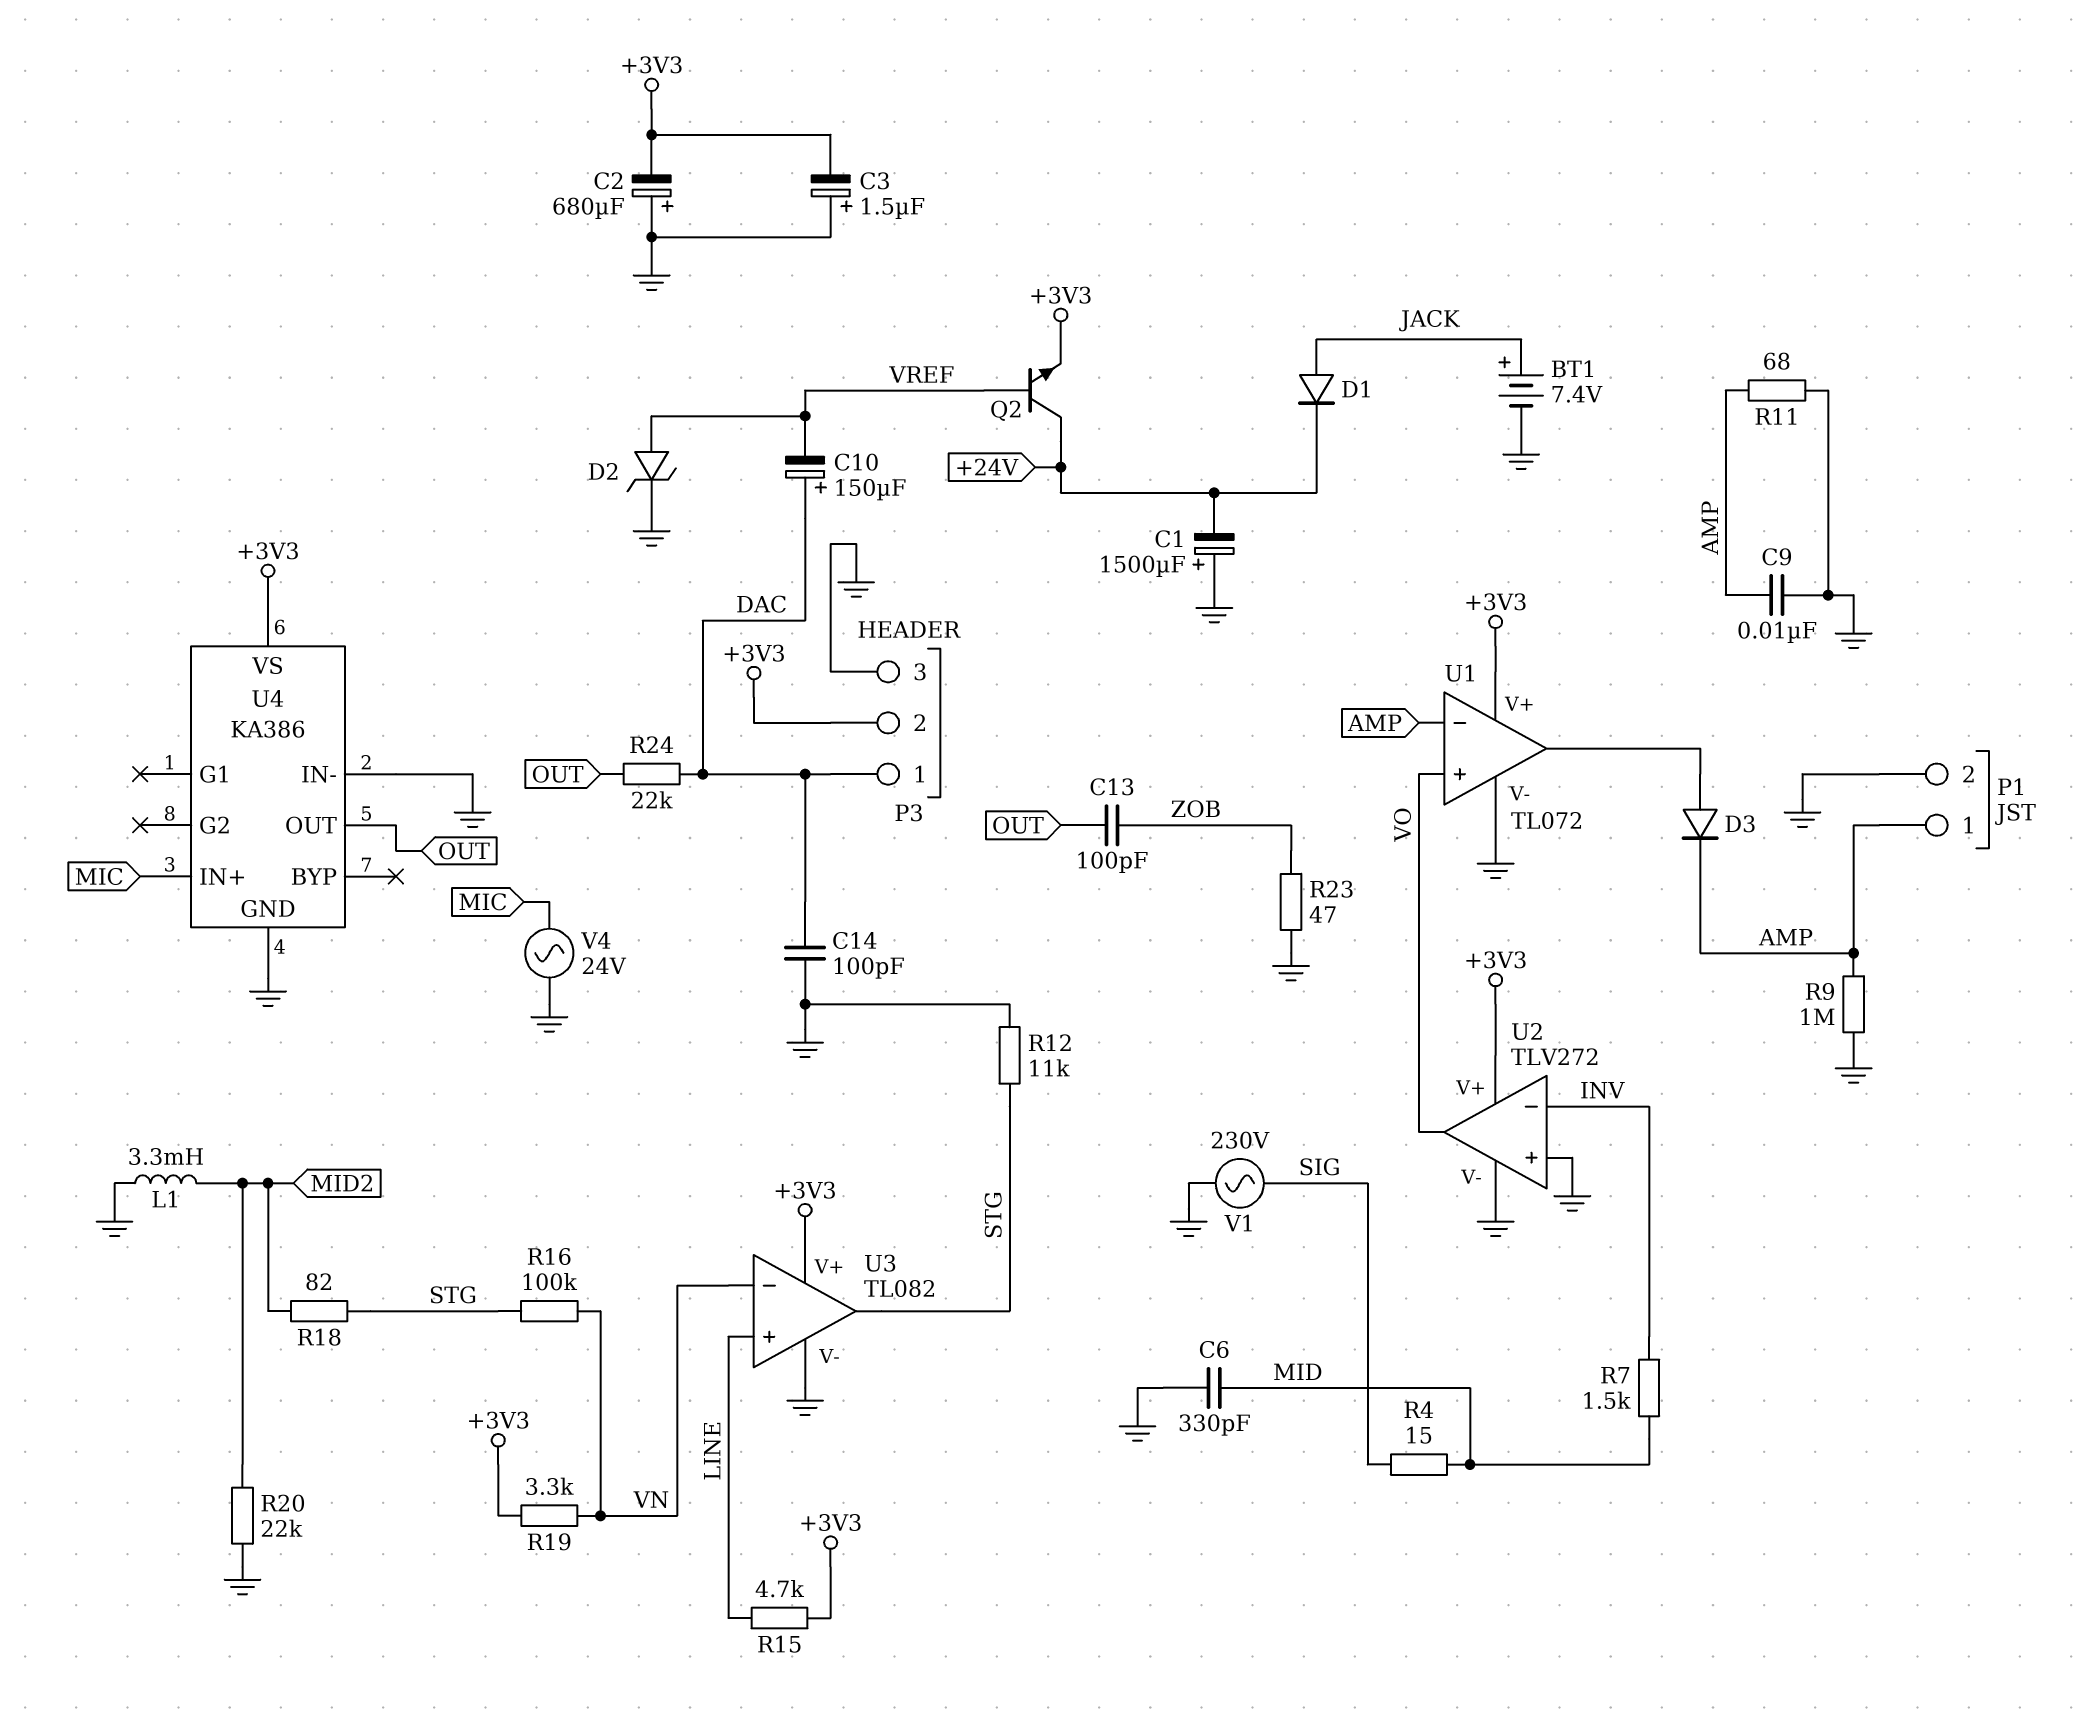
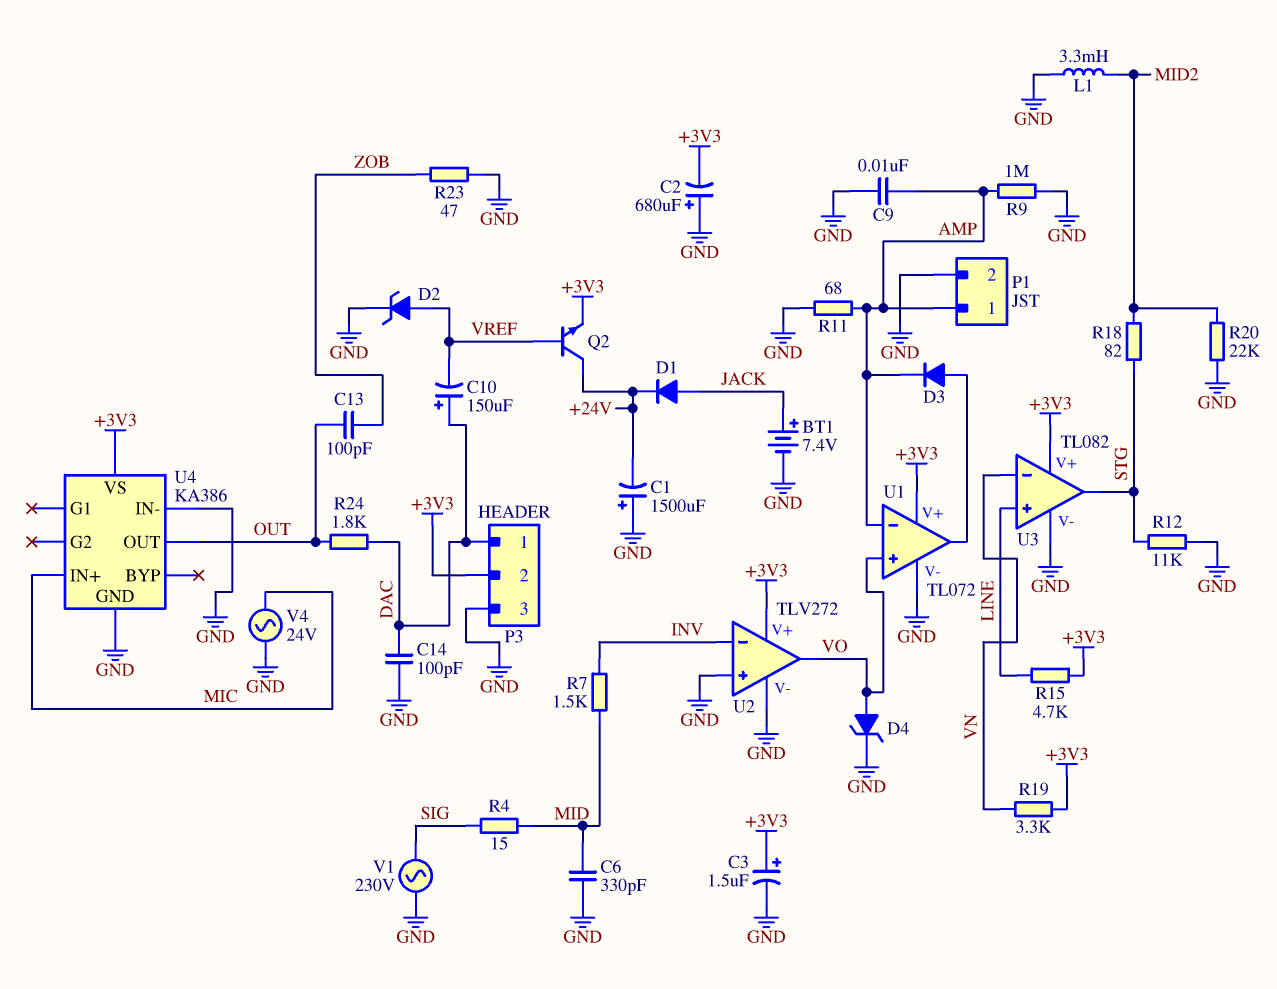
C3: 1.5uF (plus GND, minus +3V3) -> 1.5uF (plus +3V3, minus GND)
D4: none -> zener (A VO, K GND)
R16: 100k (STG, VN) -> none
R24: 22k (DAC, OUT) -> 1.8k (DAC, OUT)

